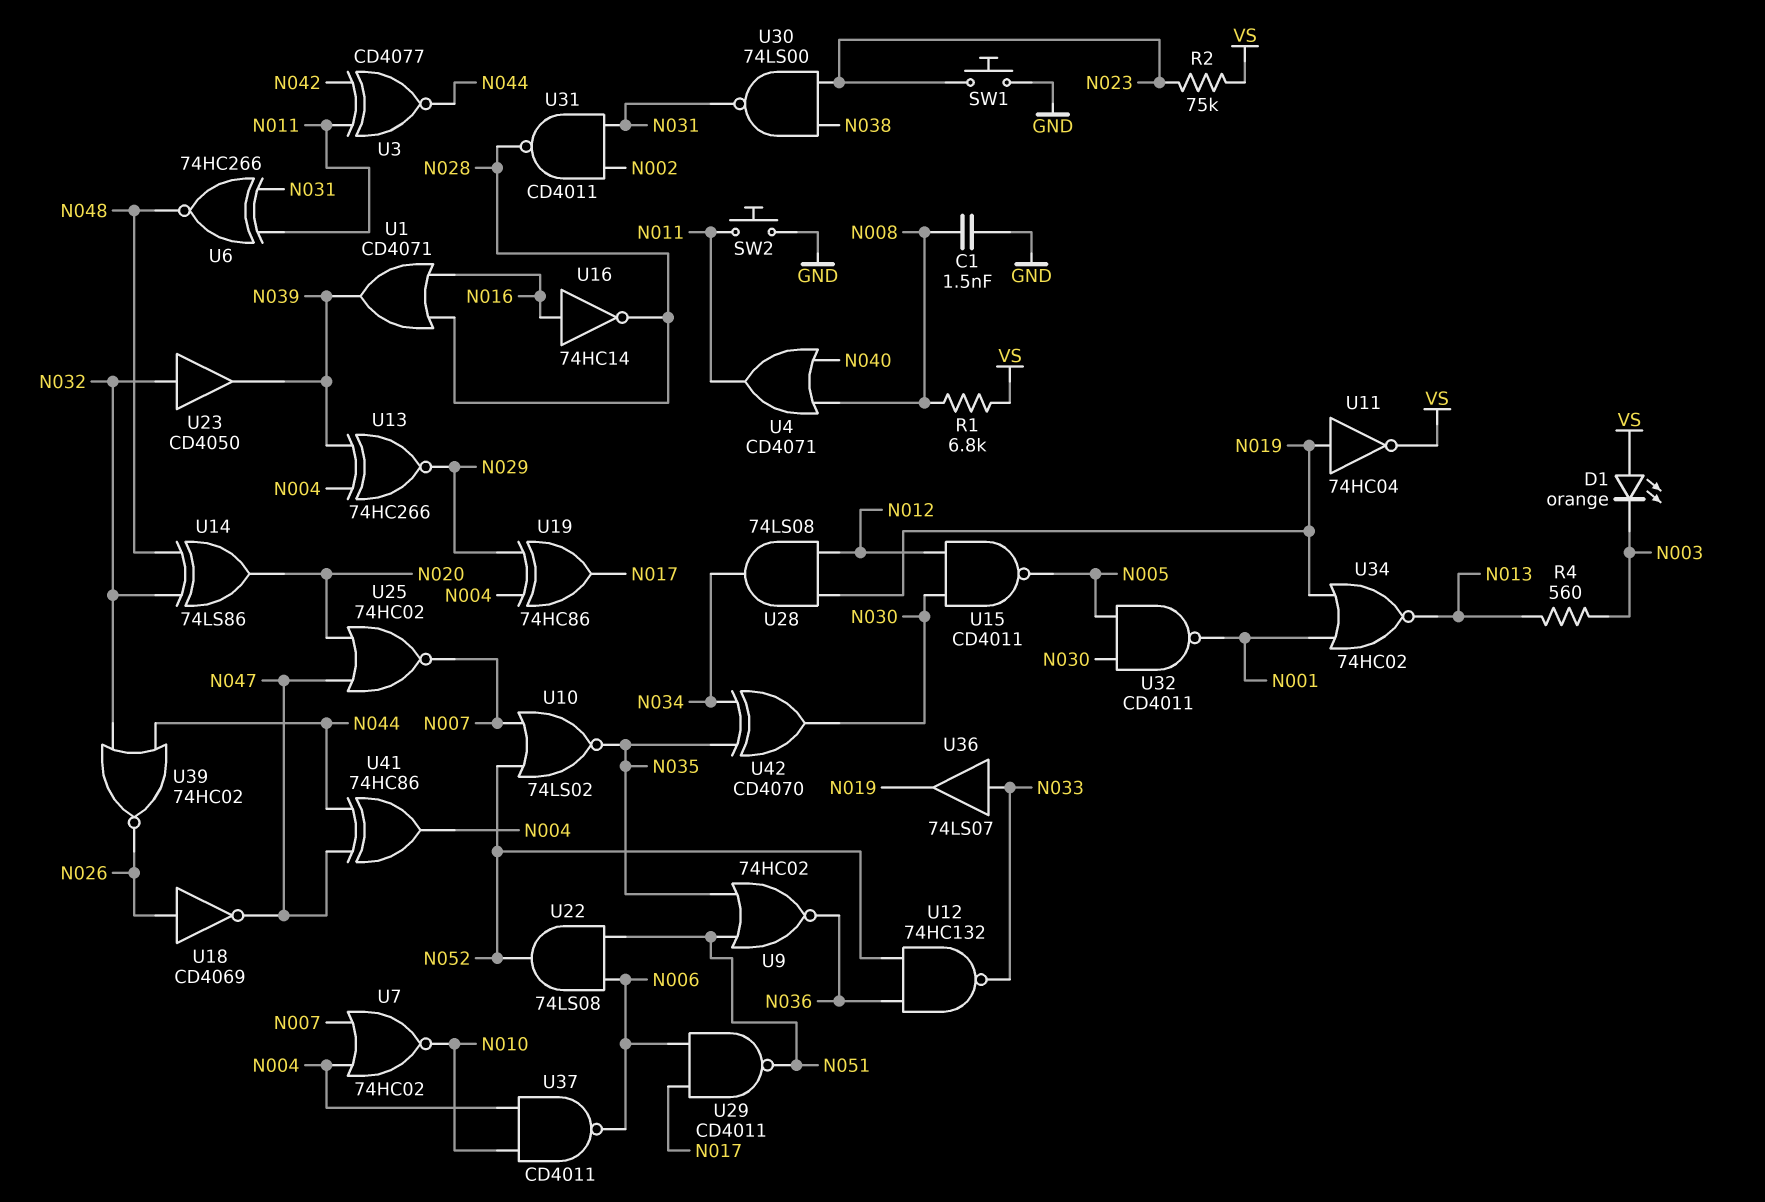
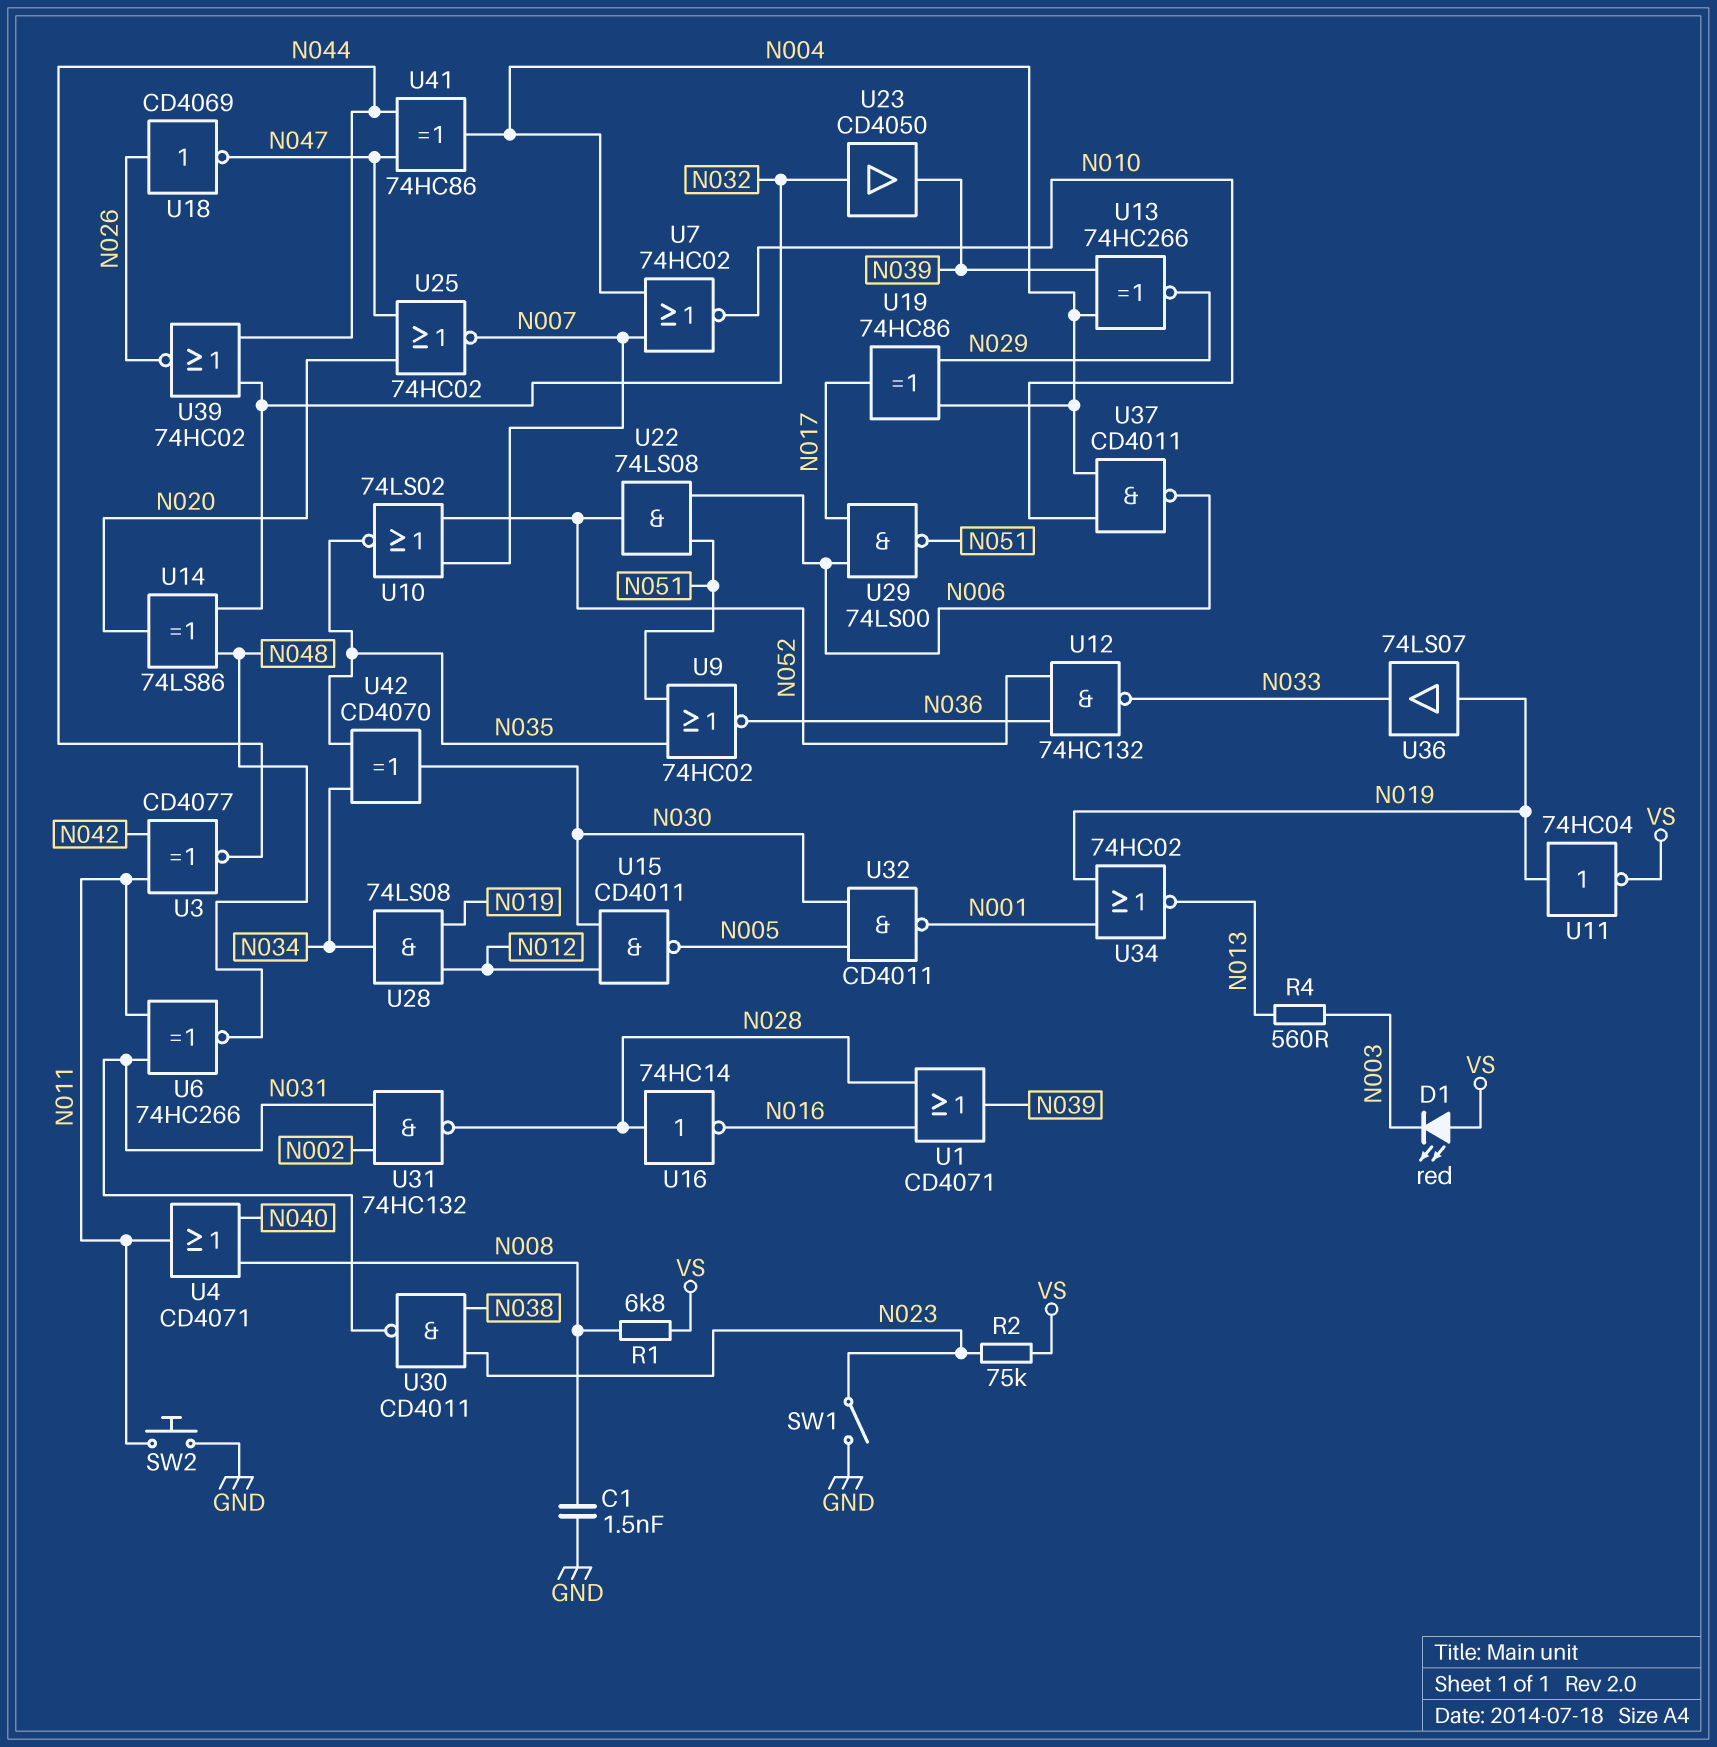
D1: LED orange (A VS, K N003) -> LED red (A VS, K N003)
SW1: button (GND, N023) -> switch (GND, N023)
U16: NOT 74HC14 (in N016, out N028) -> NOT 74HC14 (in N028, out N016)
U29: NAND CD4011 (in N006, in N017, out N051) -> NAND 74LS00 (in N006, in N017, out N051)
U30: NAND 74LS00 (in N023, in N038, out N031) -> NAND CD4011 (in N023, in N038, out N031)
U31: NAND CD4011 (in N002, in N031, out N028) -> NAND 74HC132 (in N002, in N031, out N028)
U36: buffer 74LS07 (in N033, out N019) -> buffer 74LS07 (in N019, out N033)

